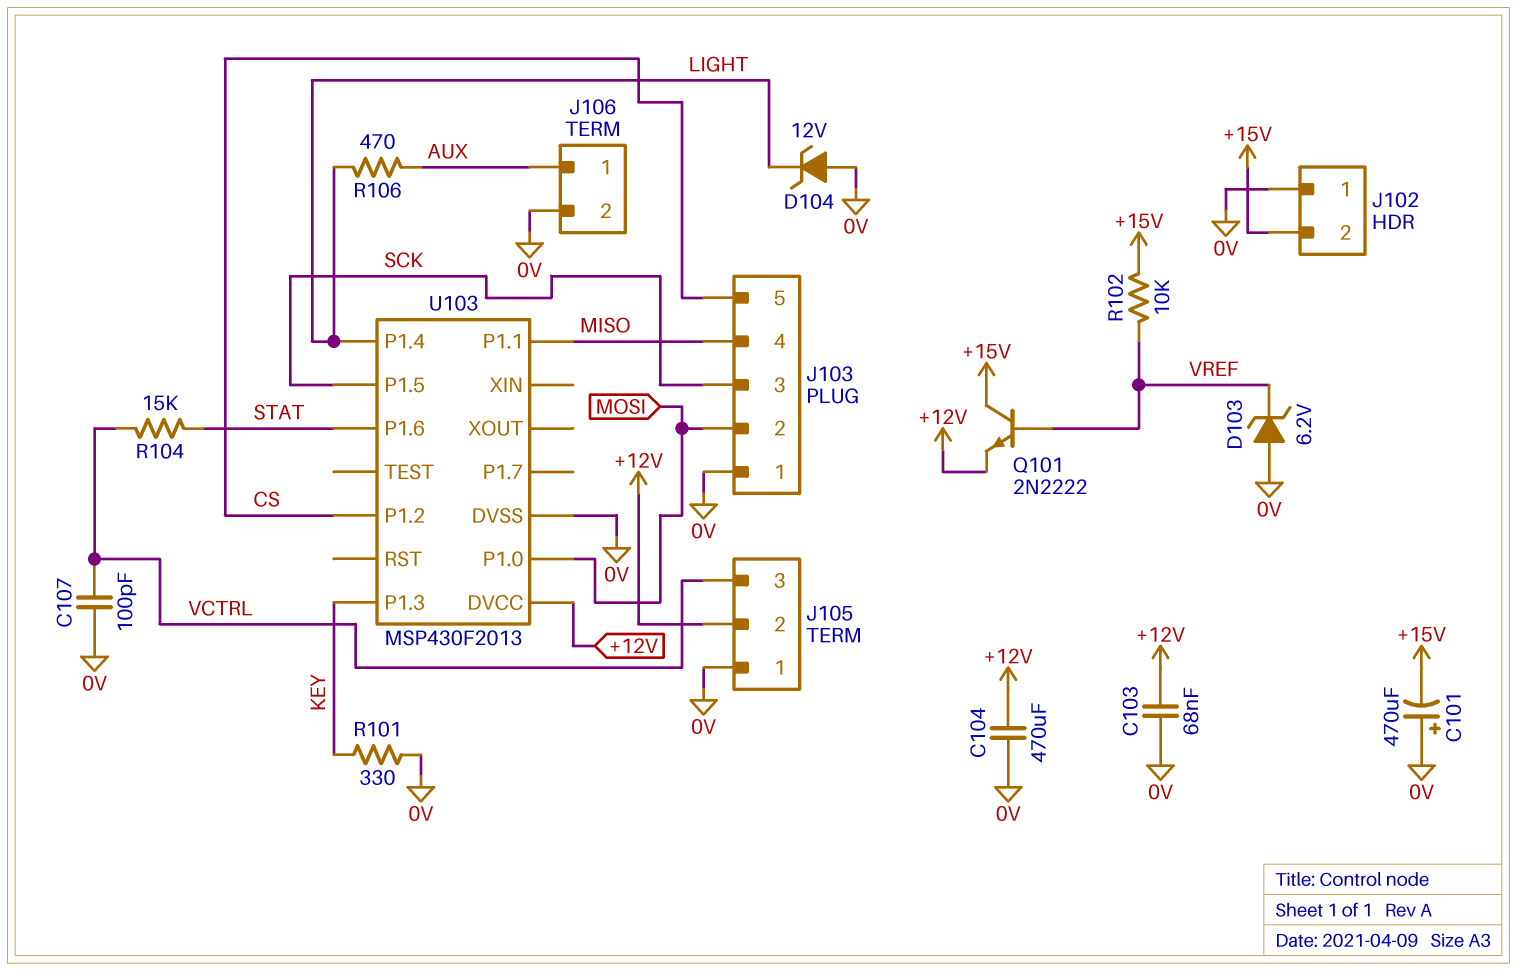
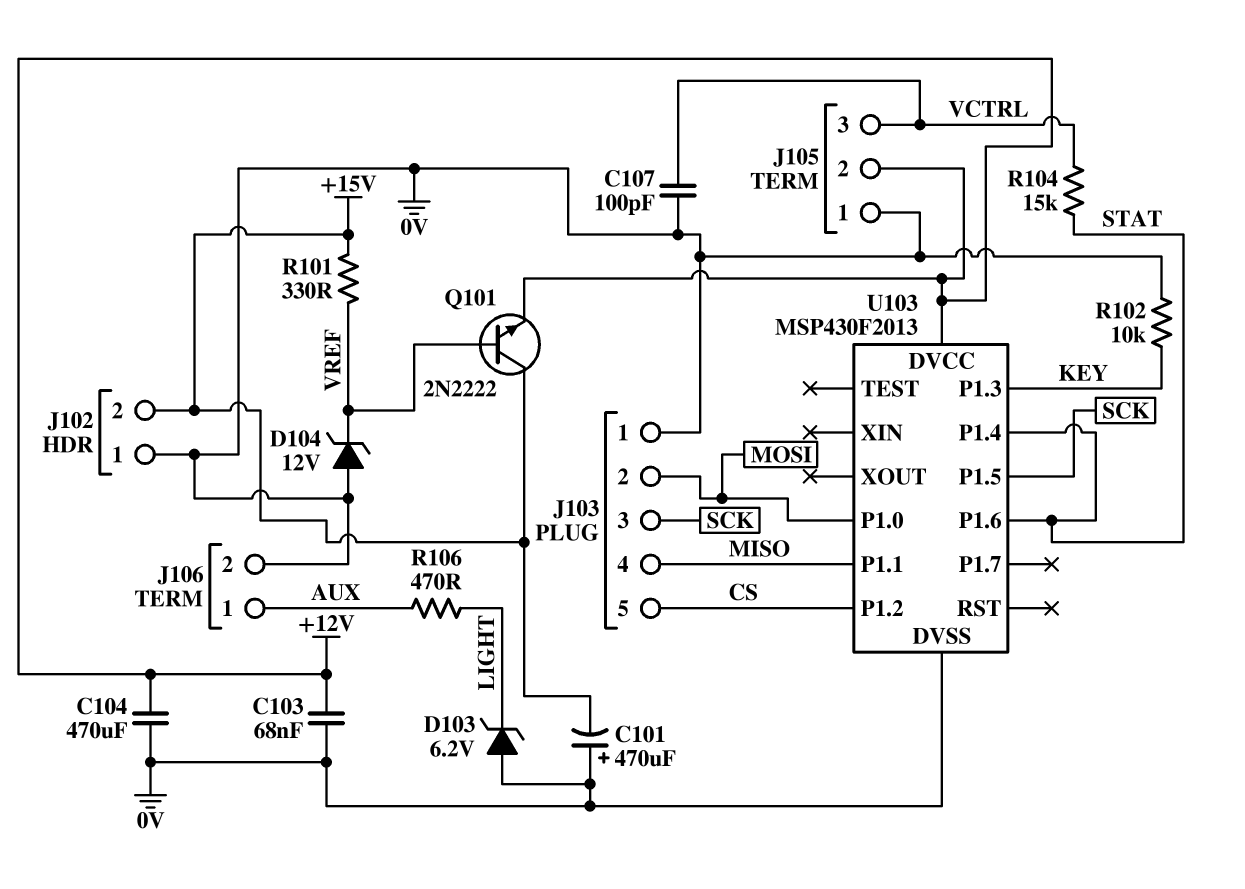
D103: zener 6.2V (A 0V, K VREF) -> zener 6.2V (A 0V, K LIGHT)
D104: zener 12V (A 0V, K LIGHT) -> zener 12V (A 0V, K VREF)
R101: 330 (0V, KEY) -> 330 (+15V, VREF)
R102: 10k (+15V, VREF) -> 10k (0V, KEY)
U103 pin P1.4: LIGHT -> STAT

